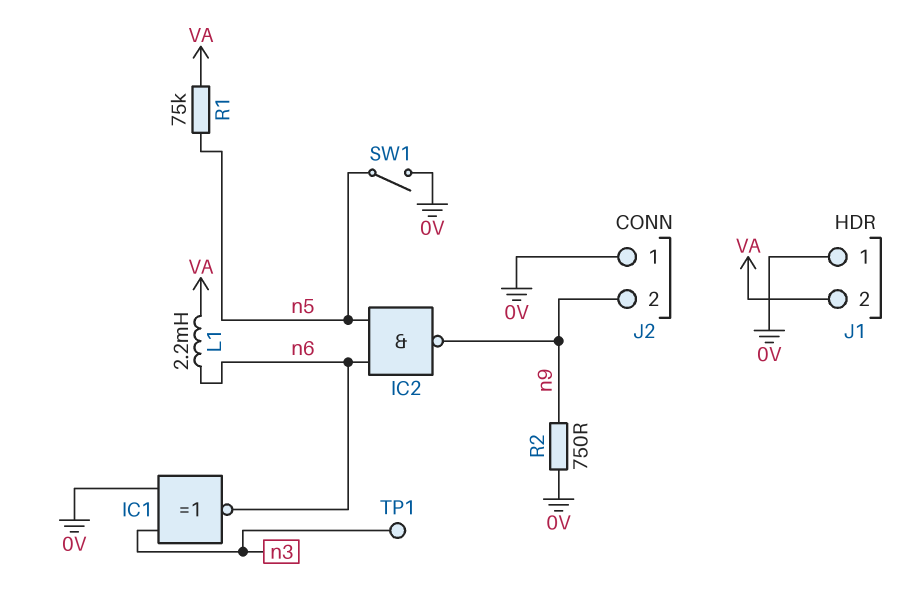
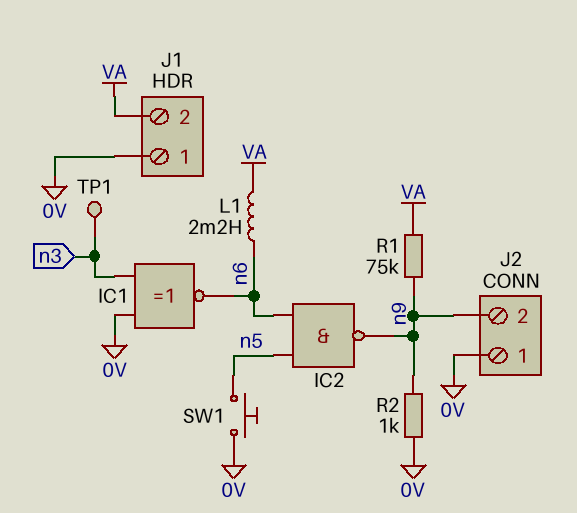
R1: 75k (VA, n5) -> 75k (VA, n9)
R2: 750 (0V, n9) -> 1k (0V, n9)
SW1: switch (0V, n5) -> button (0V, n5)

